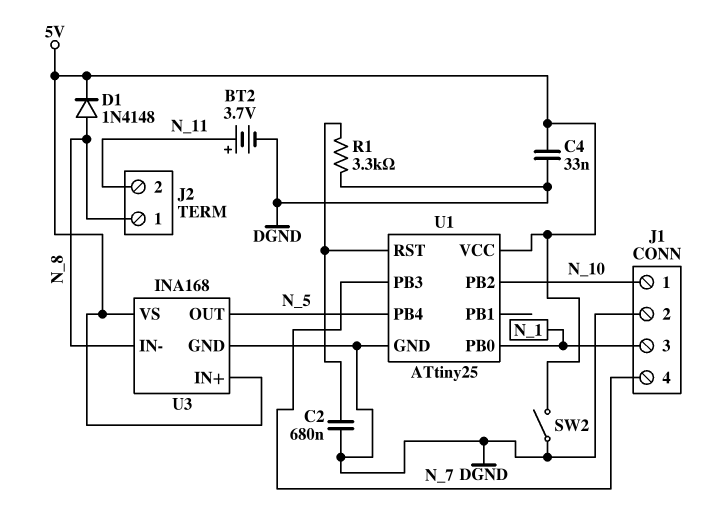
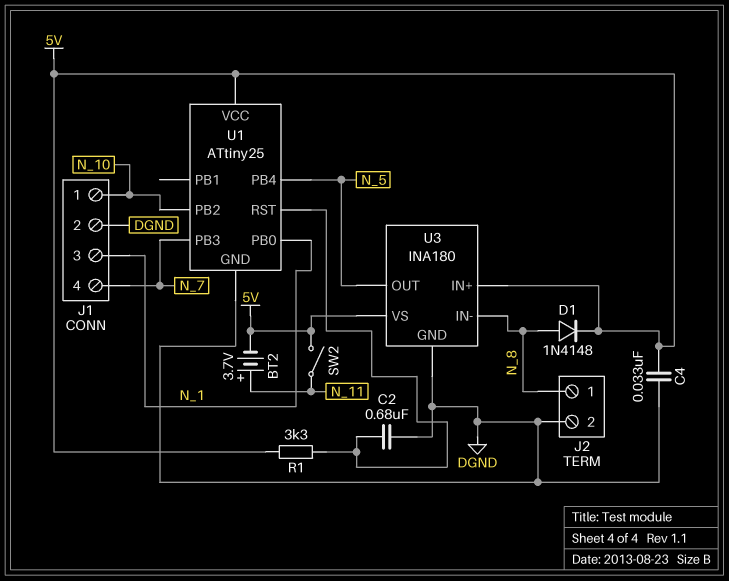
BT2: 3.7V (plus N_11, minus DGND) -> 3.7V (plus N_11, minus 5V)
J2 pin 2: N_11 -> DGND
R1: 3.3k (DGND, U1/RST) -> 3.3k (5V, U1/RST)
SW2: switch (5V, DGND) -> switch (5V, N_11)
U3: INA168 -> INA180

